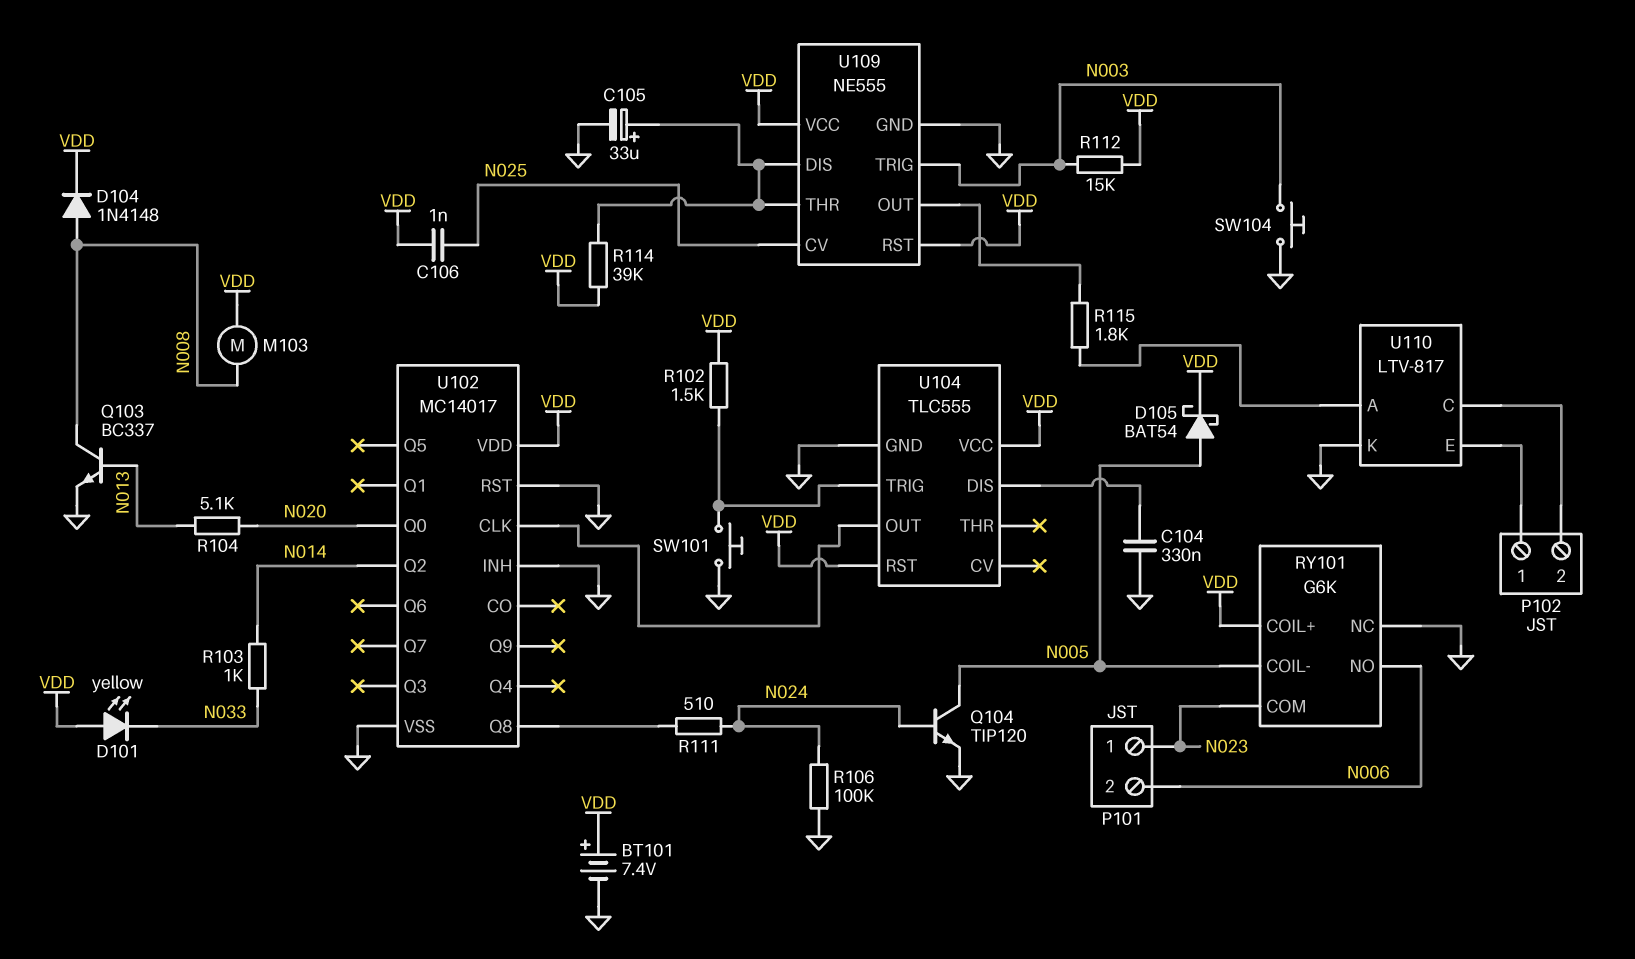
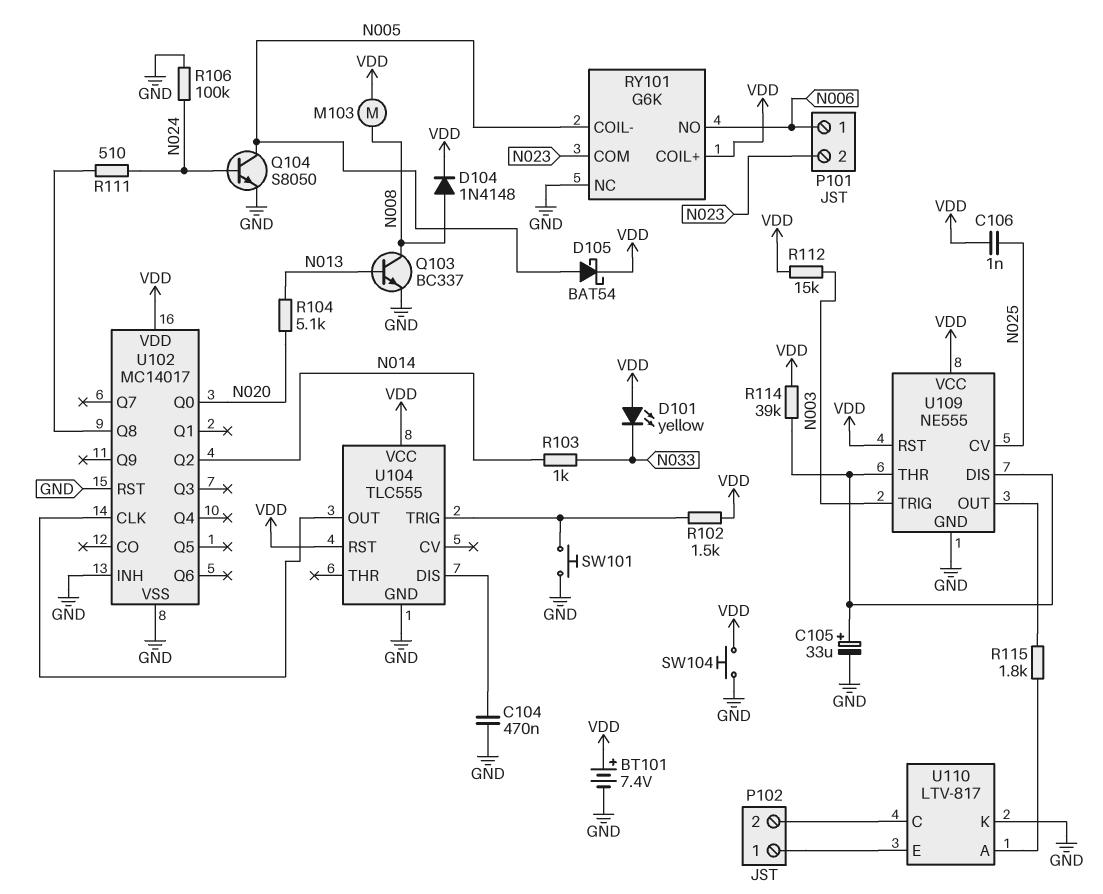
C104: 330nF (GND, U104/DIS) -> 470nF (GND, U104/DIS)
P101 pin 1: N023 -> N006
P101 pin 2: N006 -> N023
Q104: NPN TIP120 (B N024, C N005, E GND) -> NPN S8050 (B N024, C N005, E GND)
SW104: button (GND, N003) -> button (GND, VDD)

